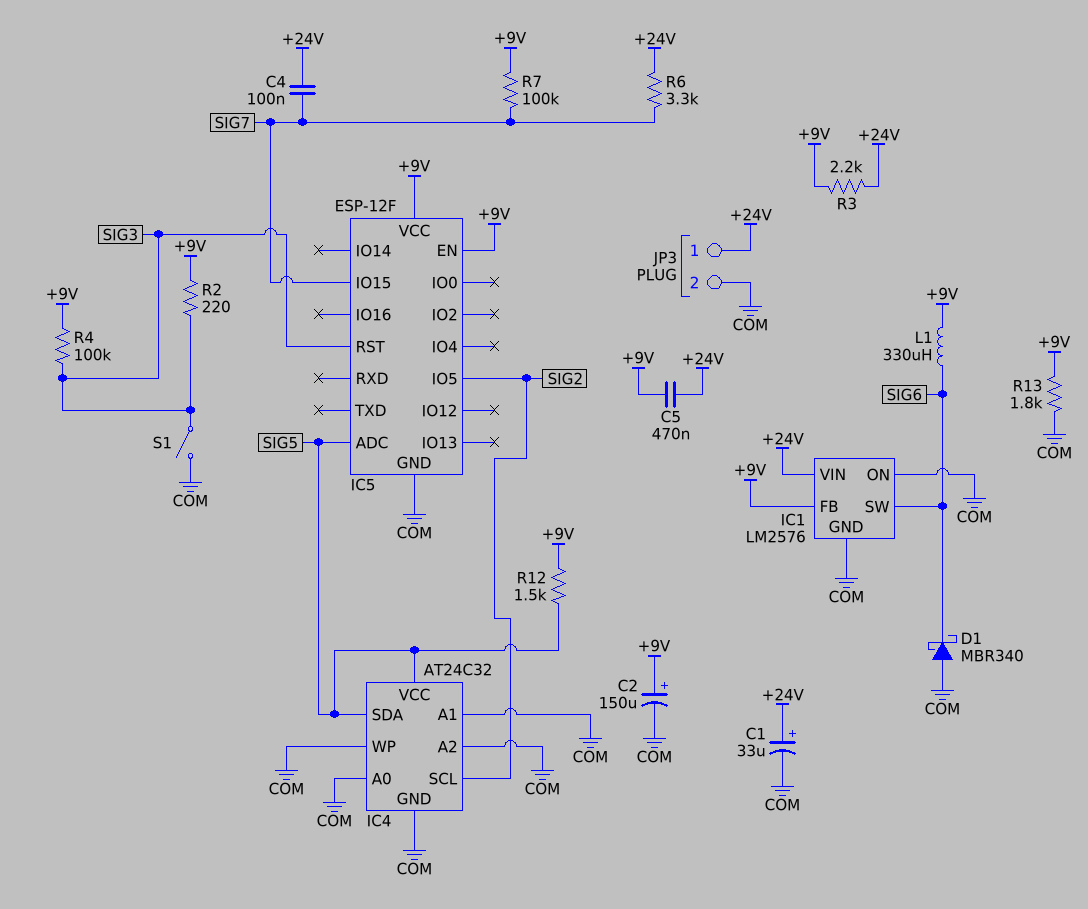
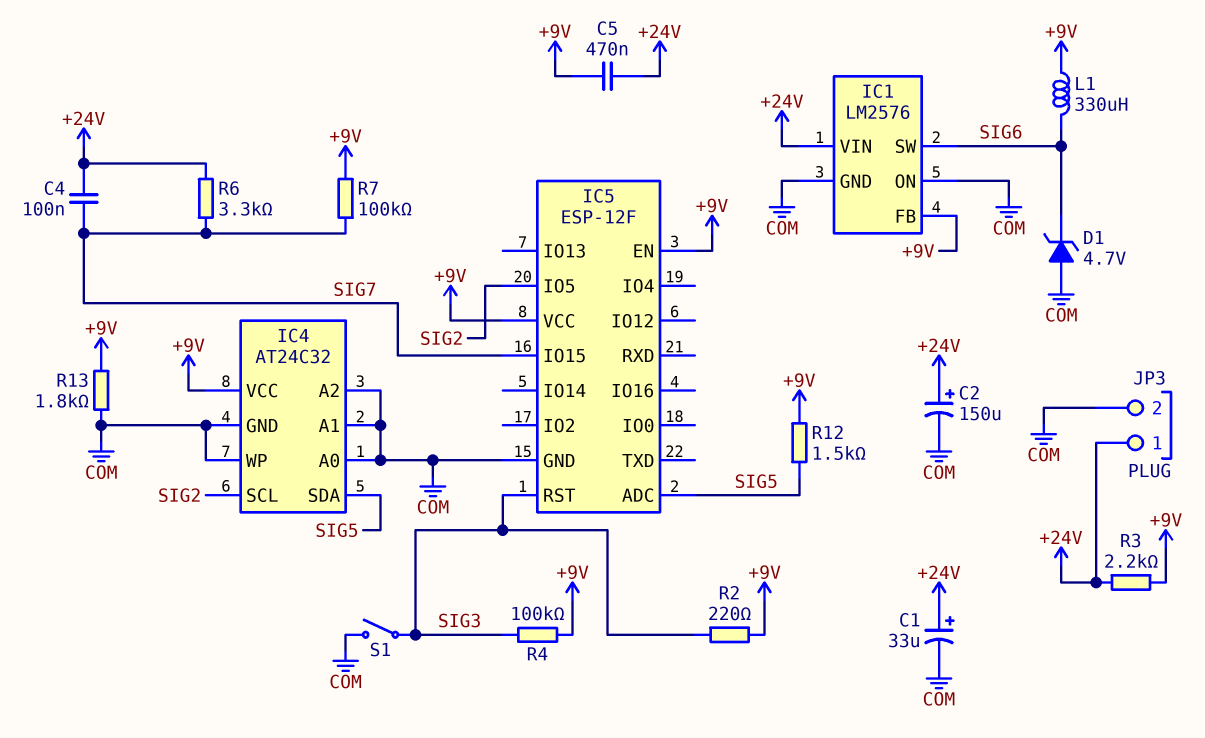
C2: 150uF (plus +9V, minus COM) -> 150uF (plus +24V, minus COM)
D1: schottky MBR340 (A COM, K SIG6) -> zener 4.7V (A COM, K SIG6)
IC4 pin VCC: SIG5 -> +9V

